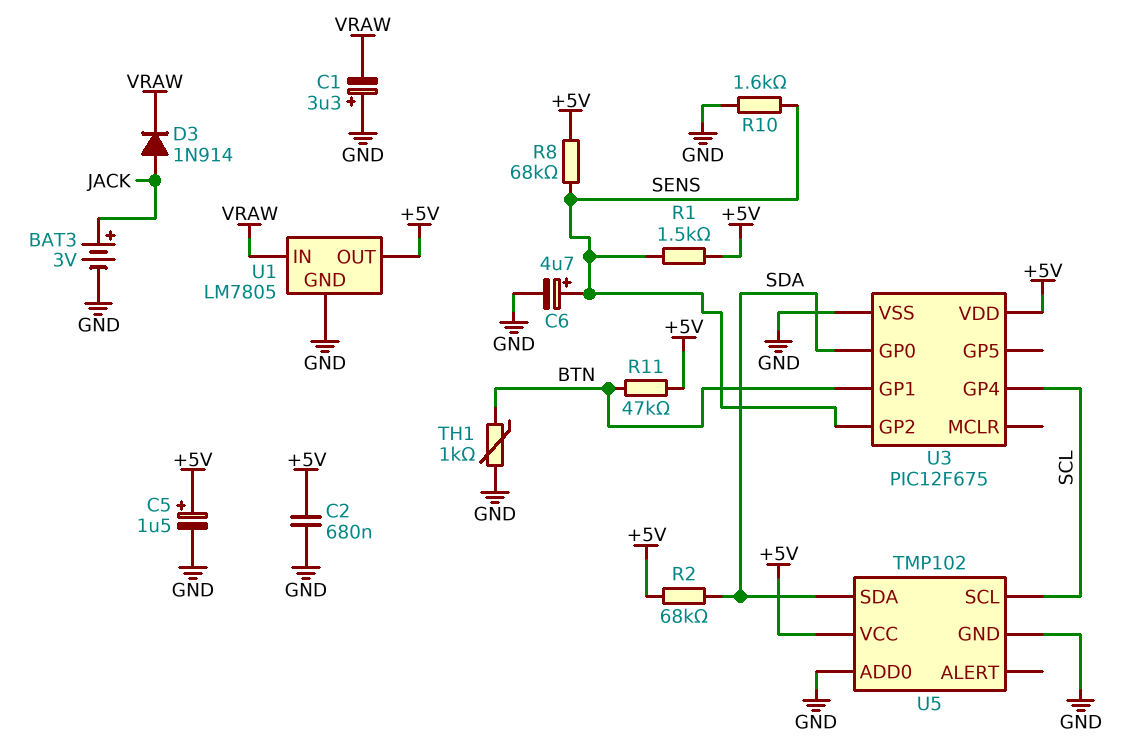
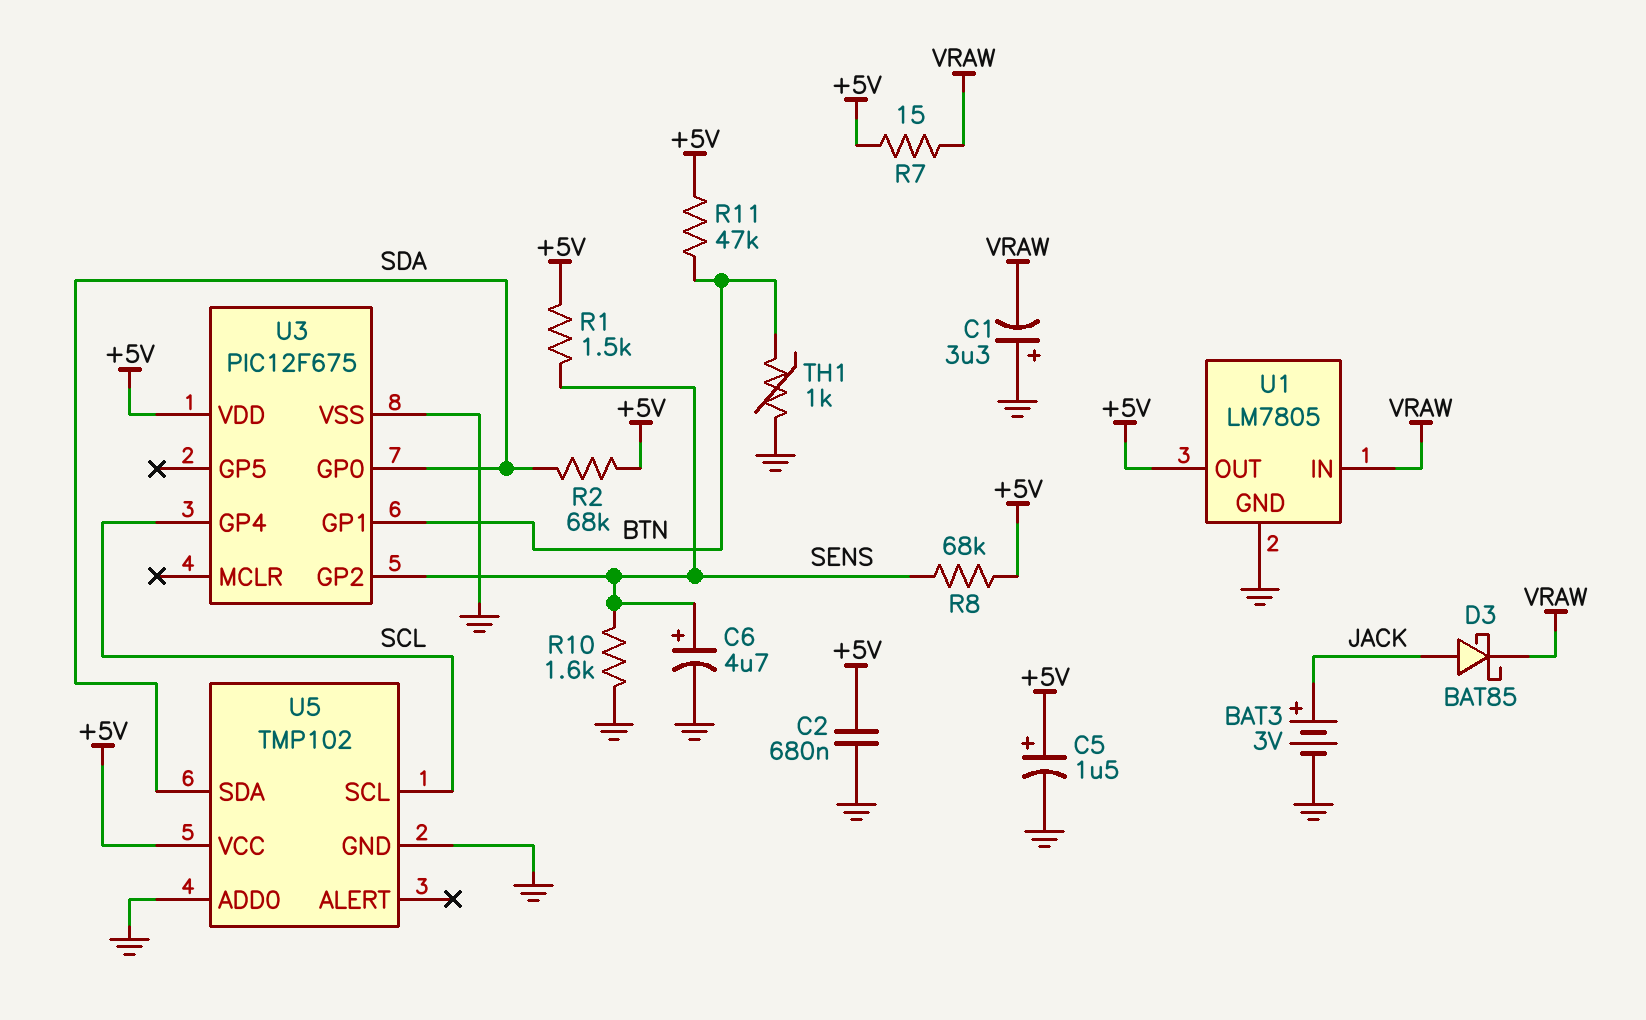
D3: diode 1N914 (A JACK, K VRAW) -> schottky BAT85 (A JACK, K VRAW)
R7: none -> 15 (+5V, VRAW)

